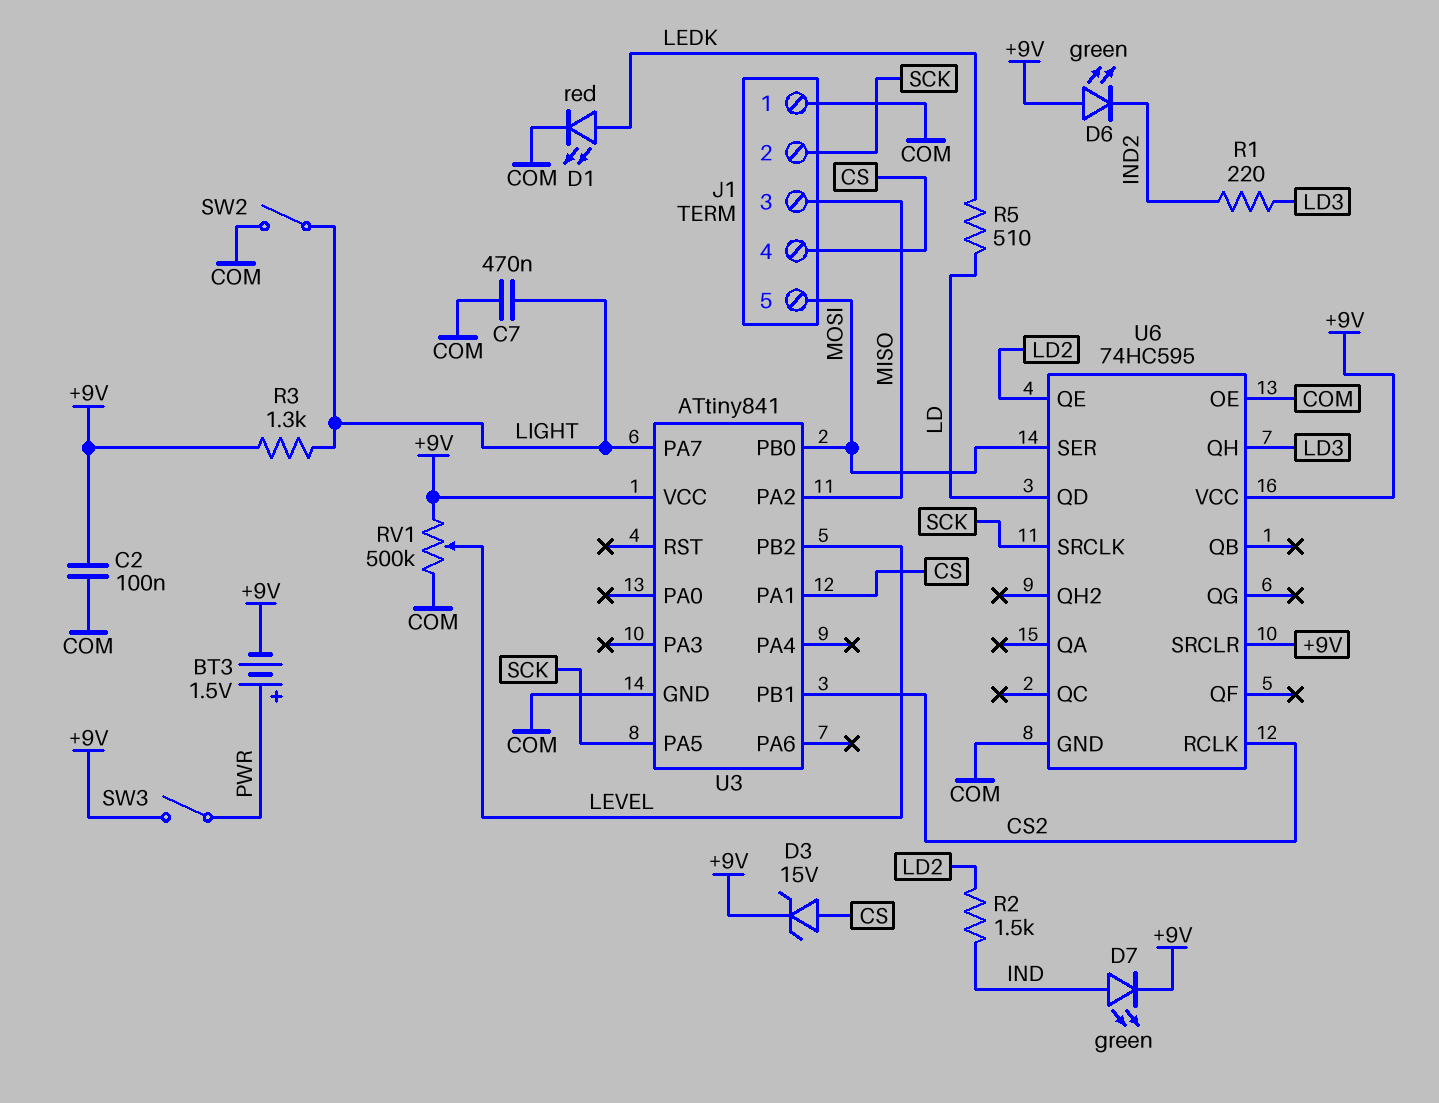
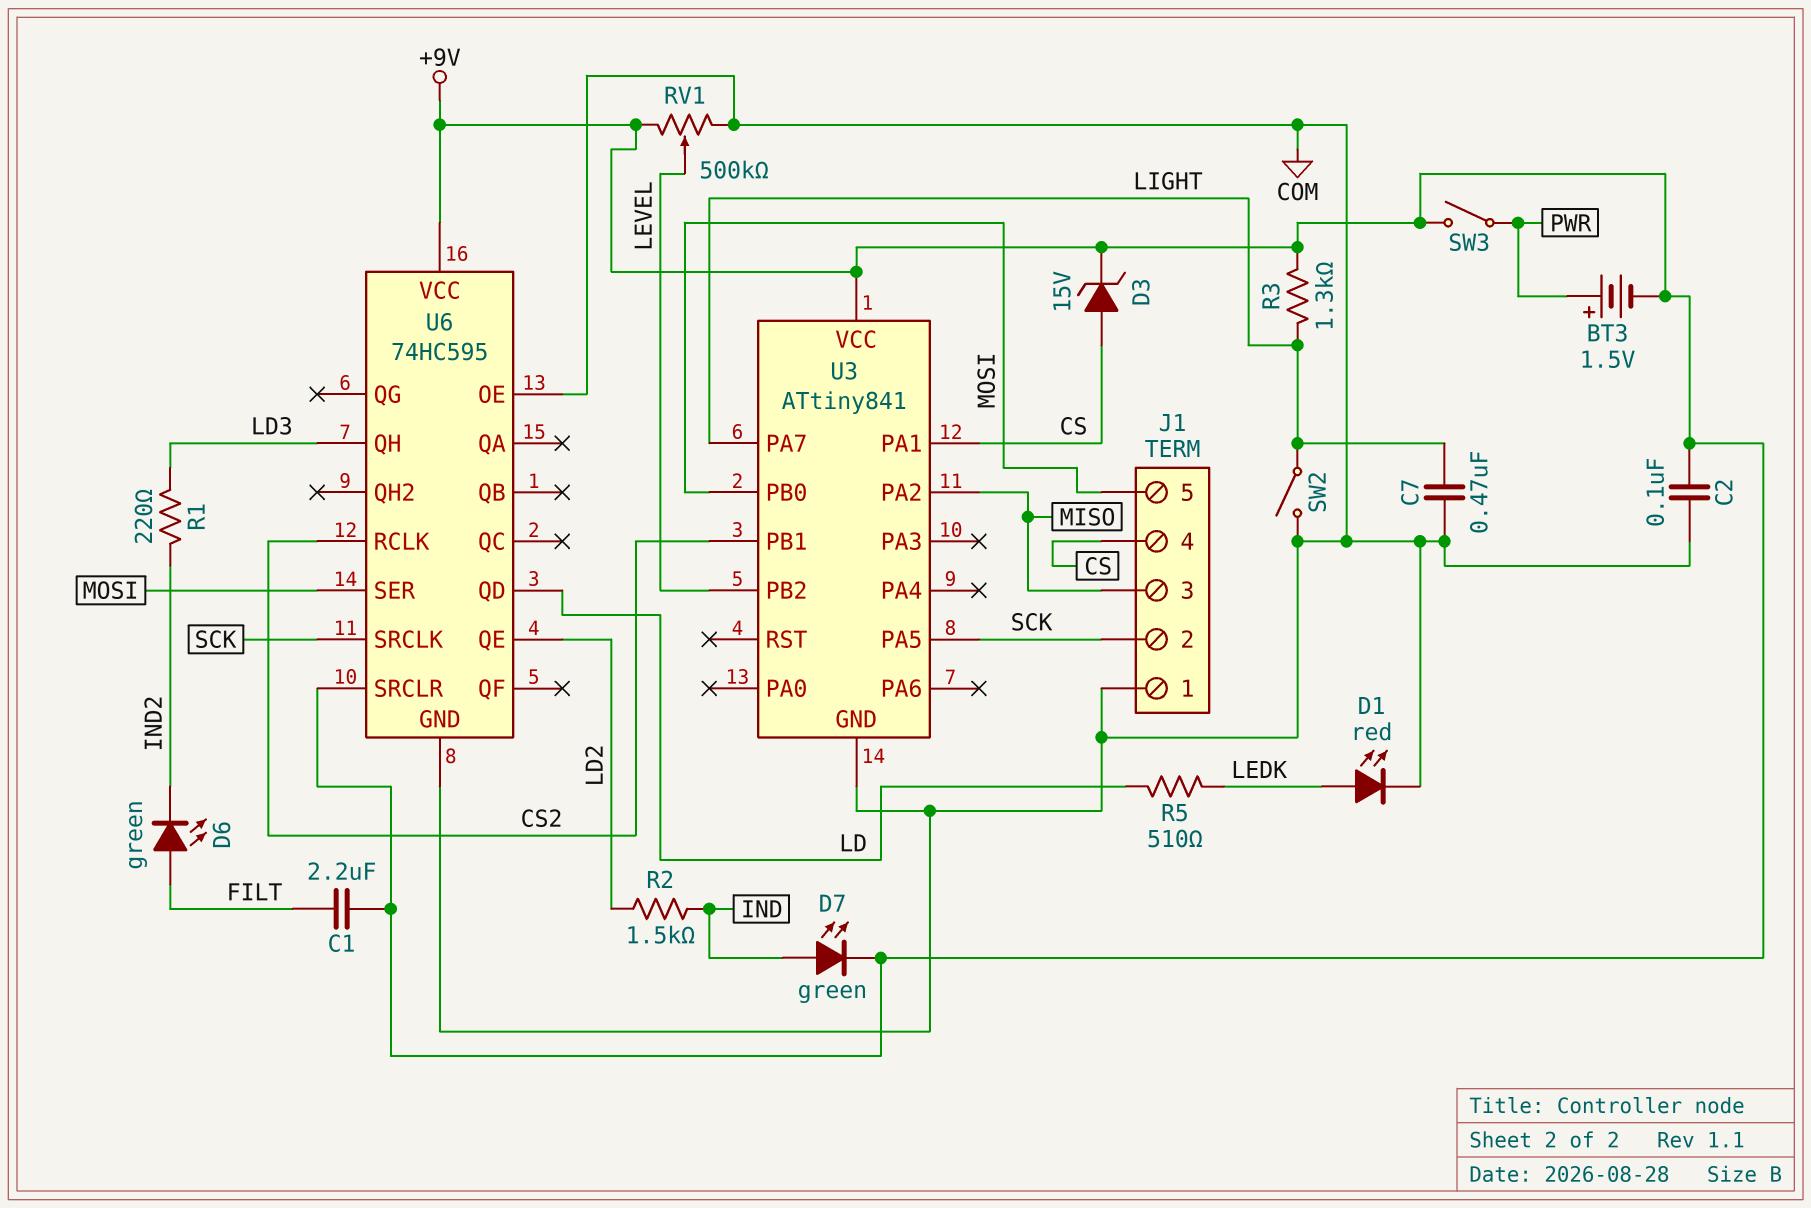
C1: none -> 2.2uF (+9V, FILT)
D6: LED green (A +9V, K IND2) -> LED green (A FILT, K IND2)

